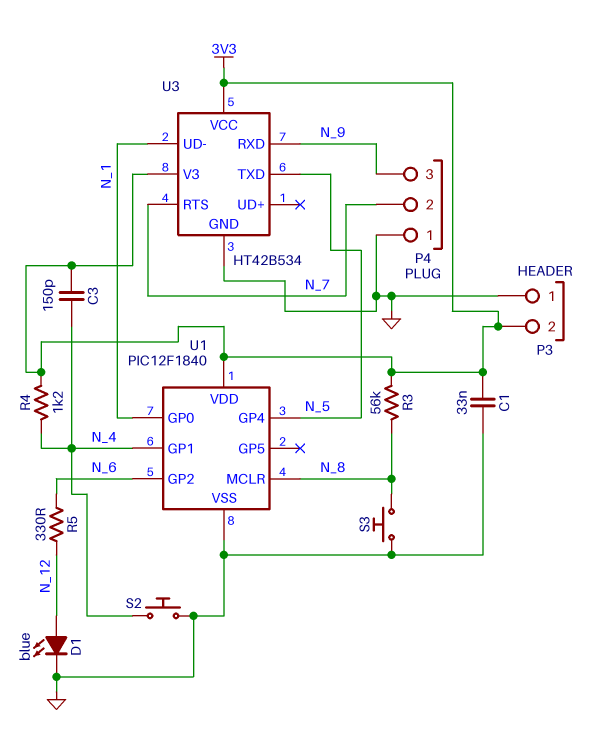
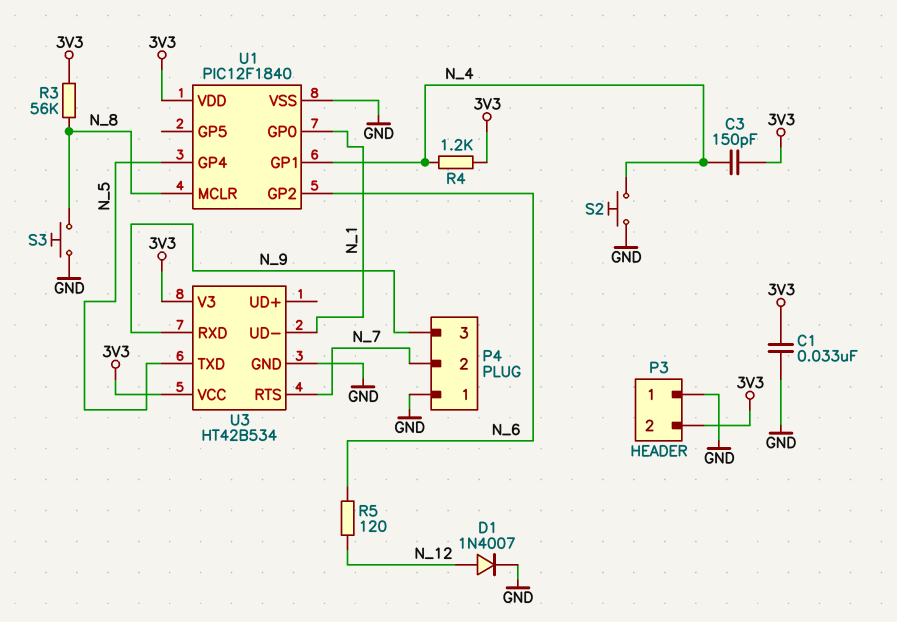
D1: LED blue (A N_12, K GND) -> diode 1N4007 (A N_12, K GND)
R5: 330 (N_6, N_12) -> 120 (N_6, N_12)

